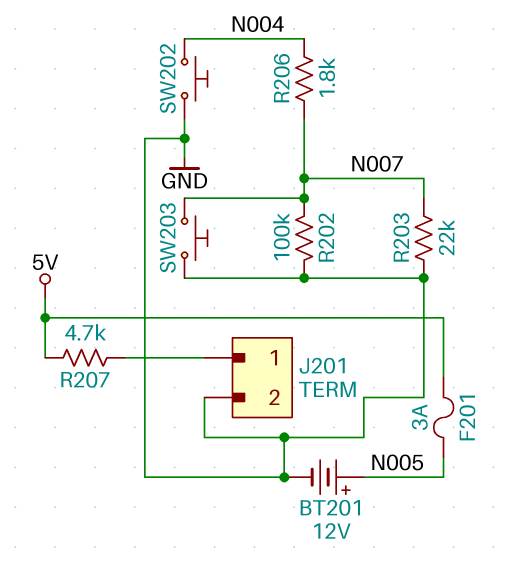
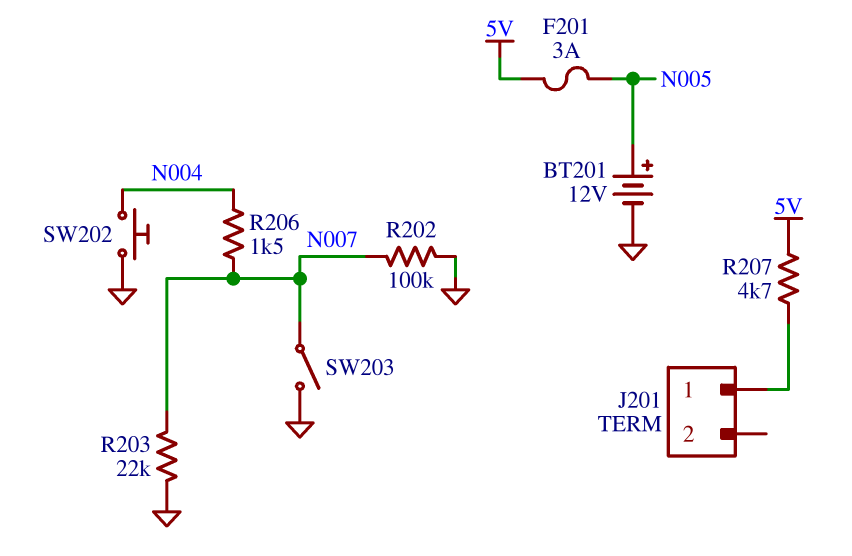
J201 pin 2: GND -> none
R206: 1.8k (N004, N007) -> 1.5k (N004, N007)
SW203: button (GND, N007) -> switch (GND, N007)

